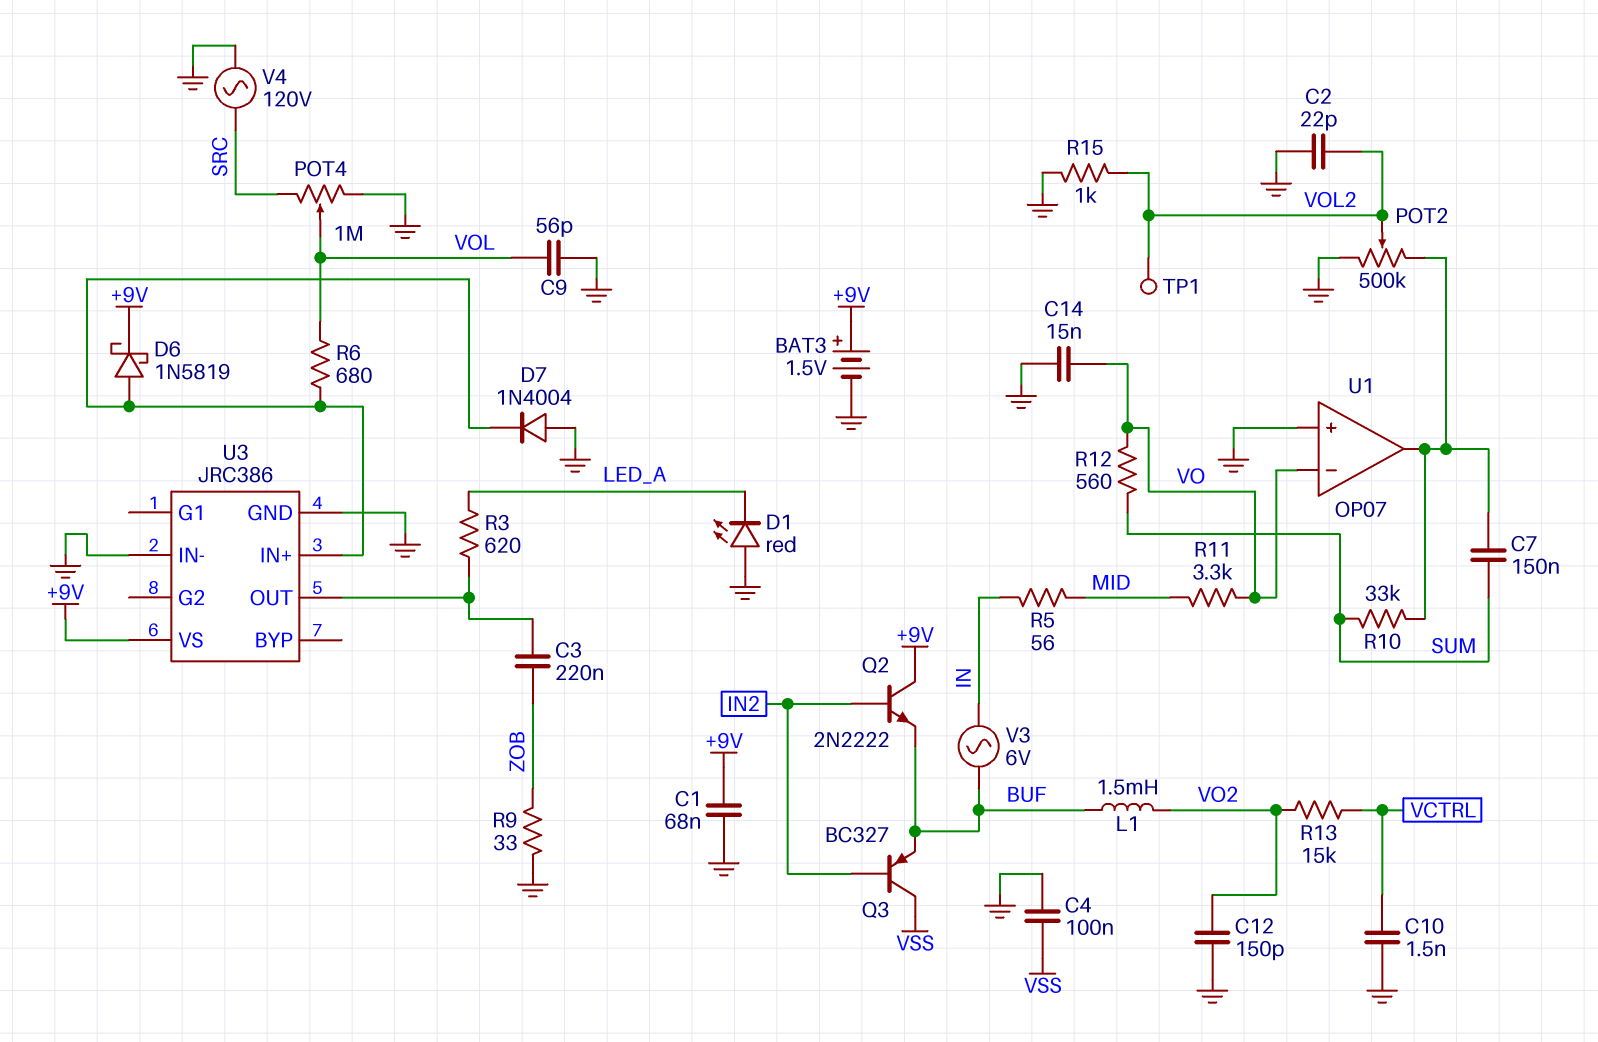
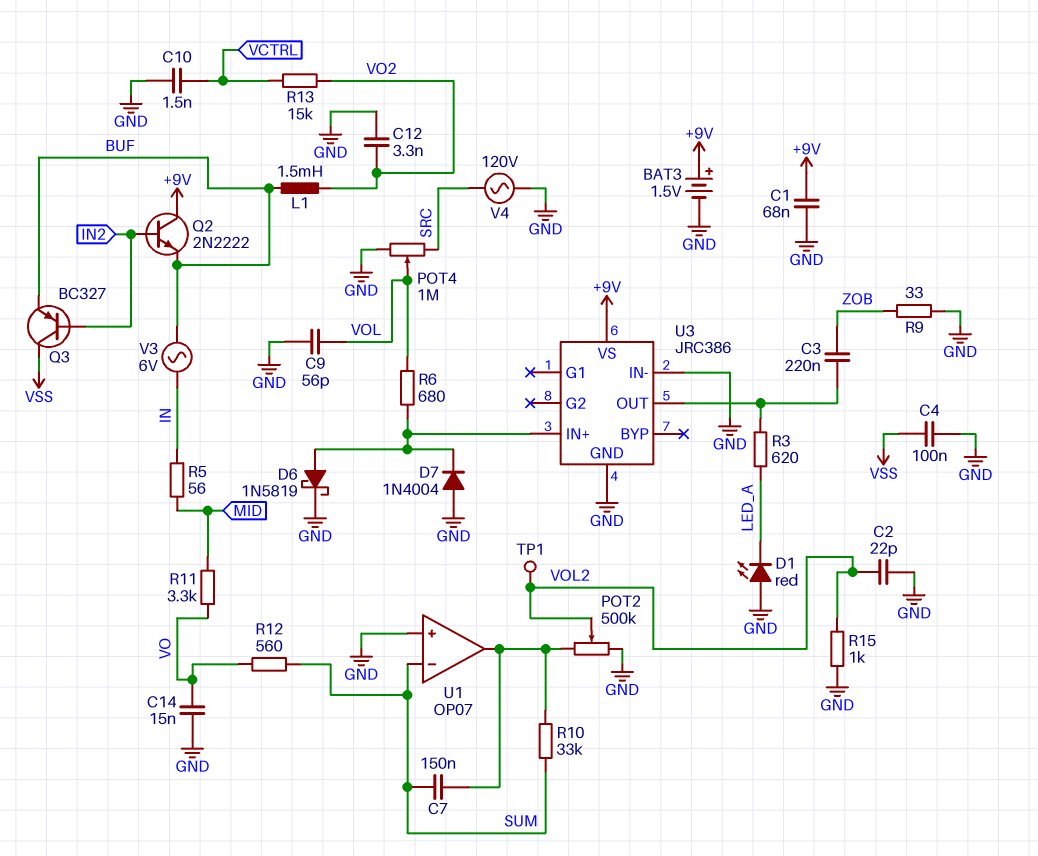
C12: 150pF (GND, VO2) -> 3.3nF (GND, VO2)
D6: schottky 1N5819 (A U3/IN+, K +9V) -> schottky 1N5819 (A U3/IN+, K GND)
U1 pin in-: VO -> SUM

